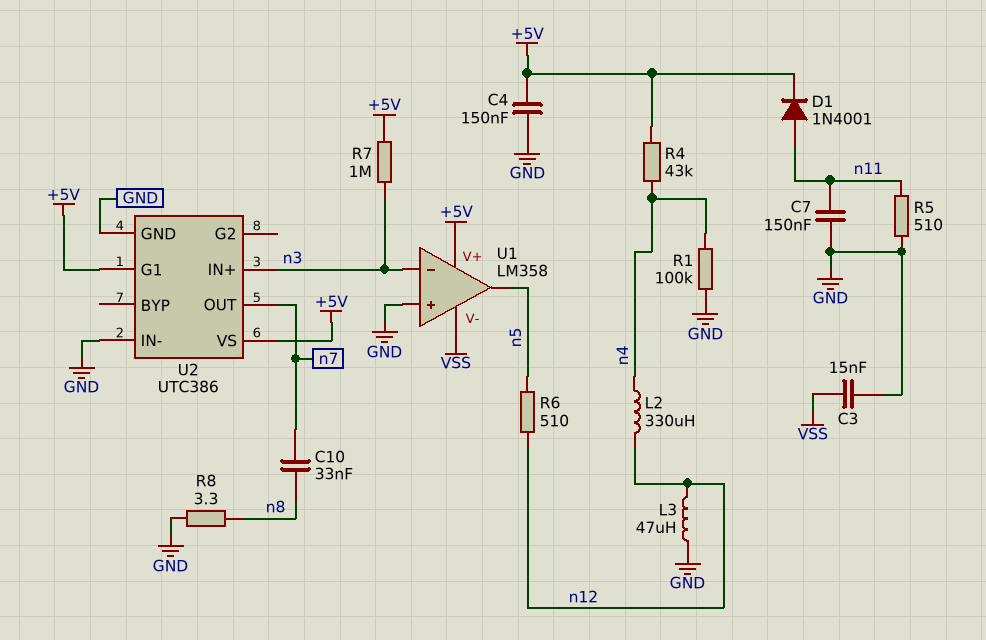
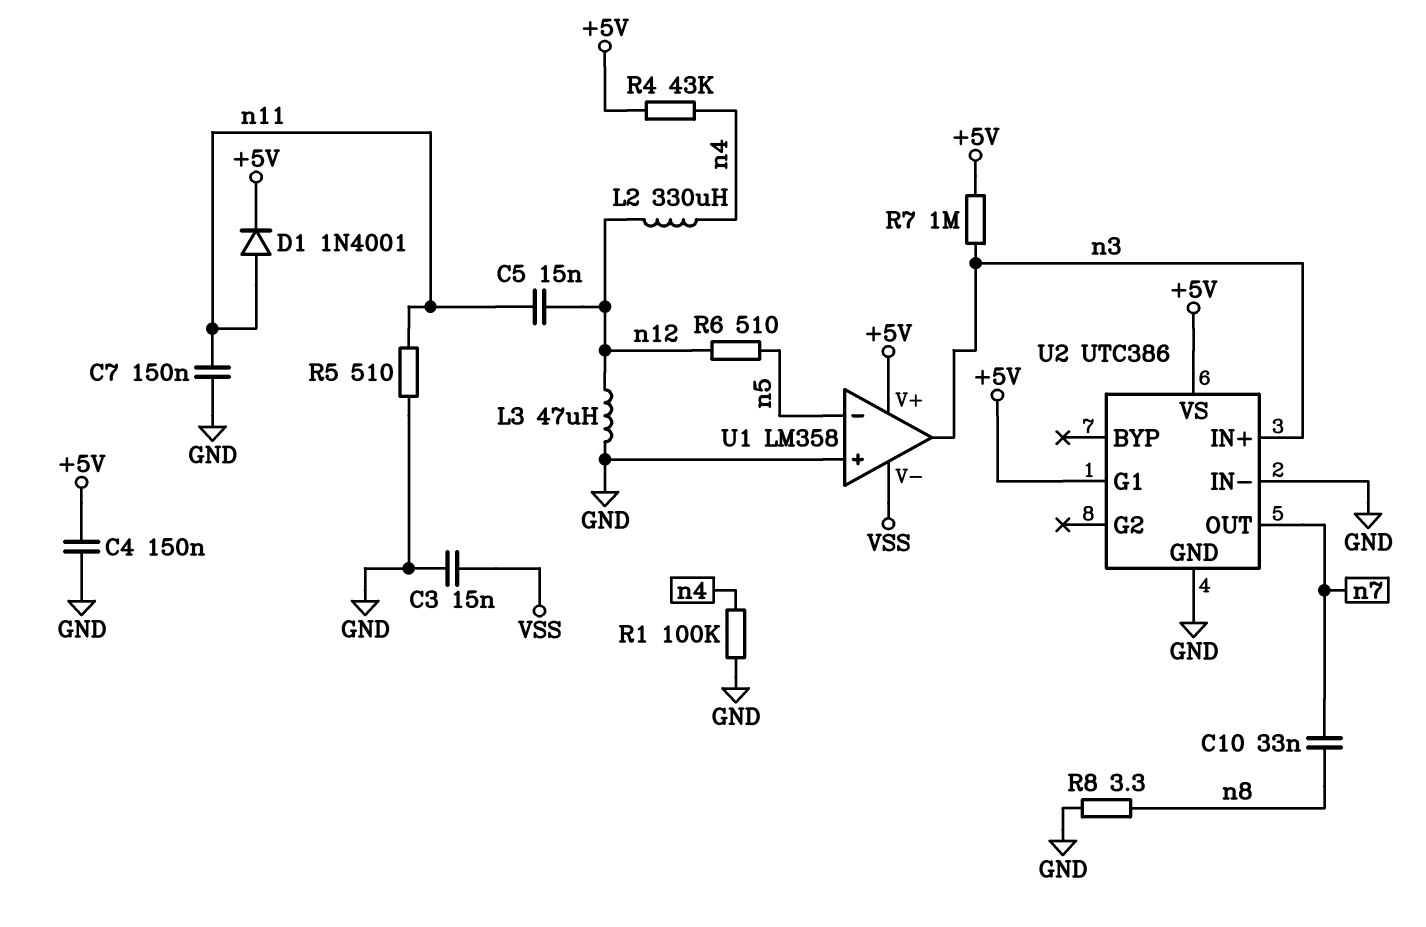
C5: none -> 15nF (n11, n12)
U1 pin in-: n3 -> n5
U1 pin out: n5 -> n3

